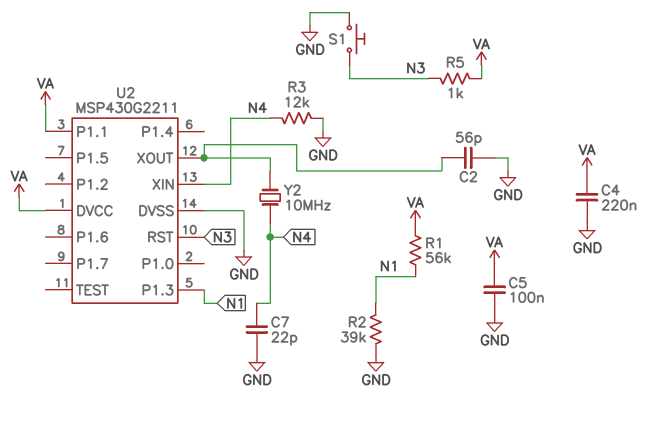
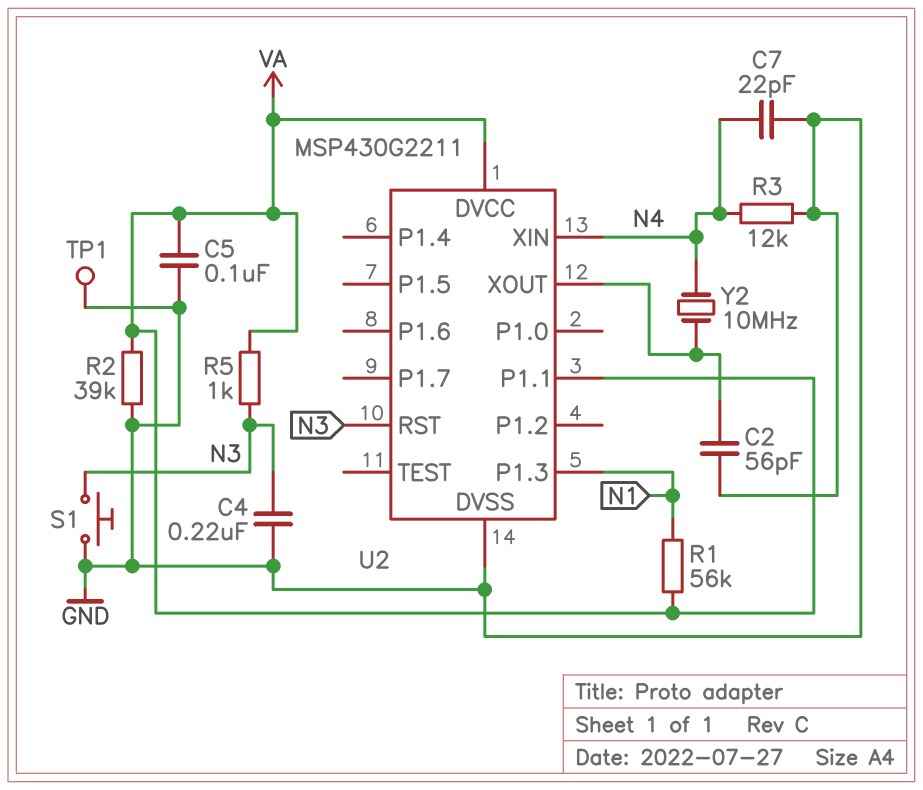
C4: 220nF (GND, VA) -> 220nF (GND, N3)
R2: 39k (GND, N1) -> 39k (GND, VA)
TP1: none -> test point (GND)

